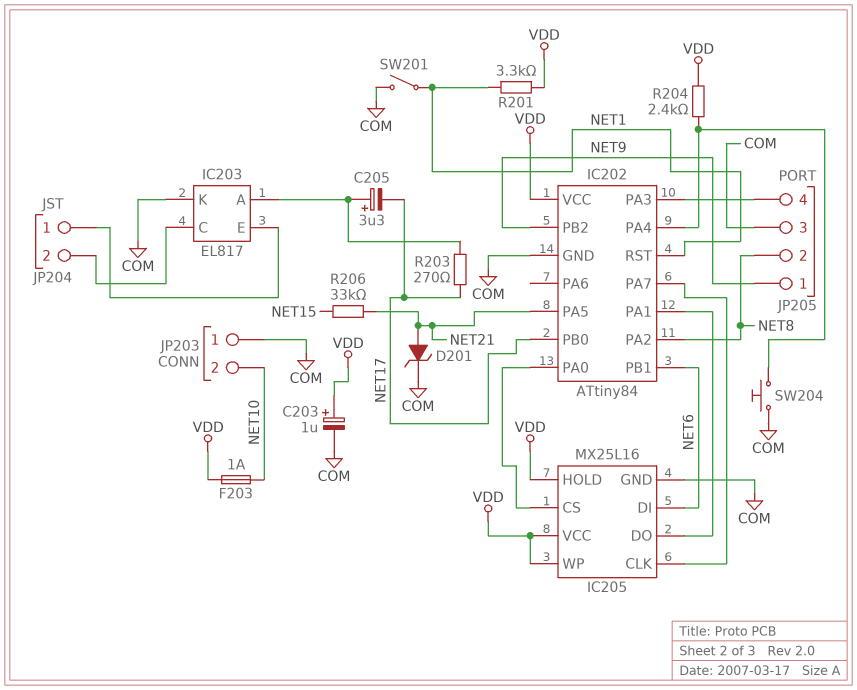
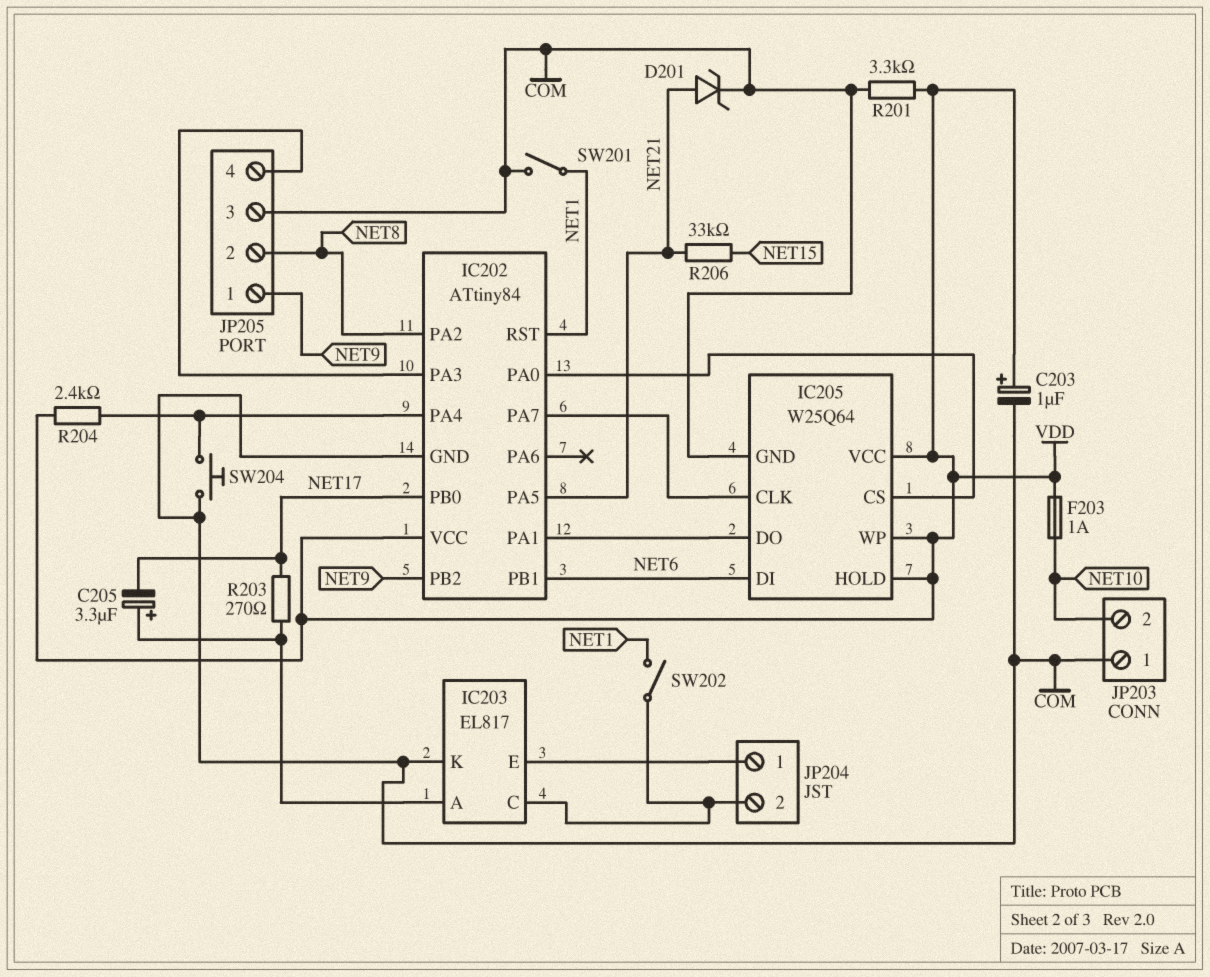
IC205: MX25L16 -> W25Q64
R201: 3.3k (NET1, VDD) -> 3.3k (COM, VDD)
SW202: none -> switch (IC203/C, NET1)

